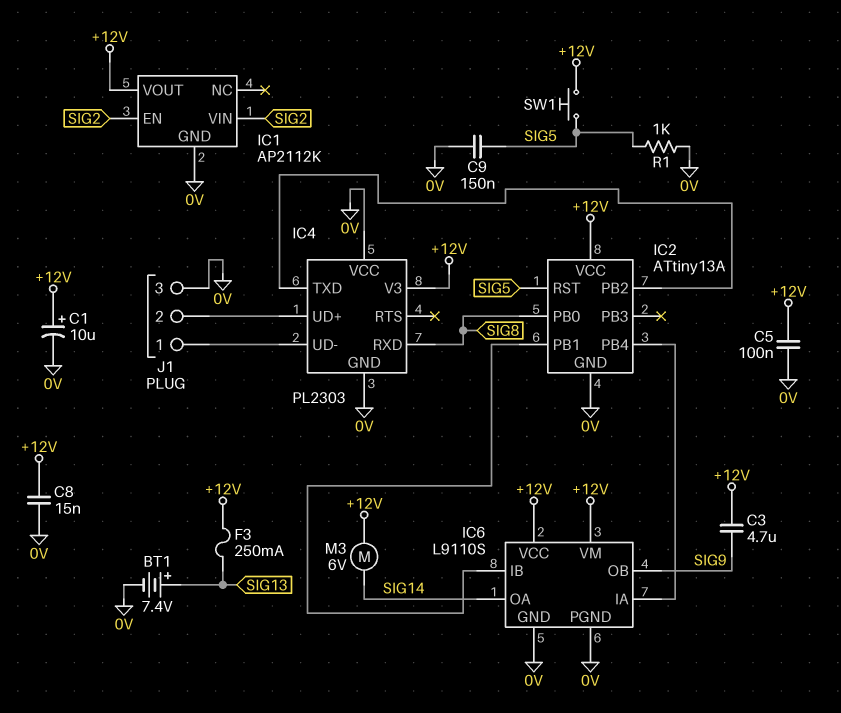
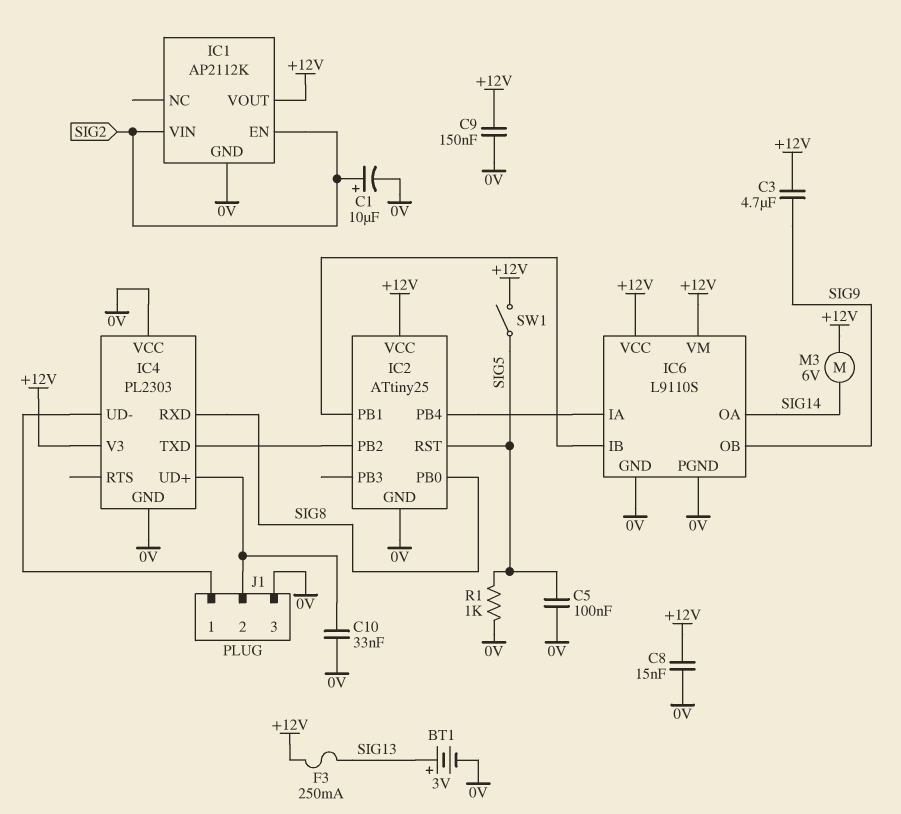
BT1: 7.4V (plus SIG13, minus 0V) -> 3V (plus SIG13, minus 0V)
C1: 10uF (plus +12V, minus 0V) -> 10uF (plus SIG2, minus 0V)
C5: 100nF (+12V, 0V) -> 100nF (0V, SIG5)
C9: 150nF (0V, SIG5) -> 150nF (+12V, 0V)
C10: none -> 33nF (0V, IC4/UD+)
IC2: ATtiny13A -> ATtiny25
SW1: button (+12V, SIG5) -> switch (+12V, SIG5)

